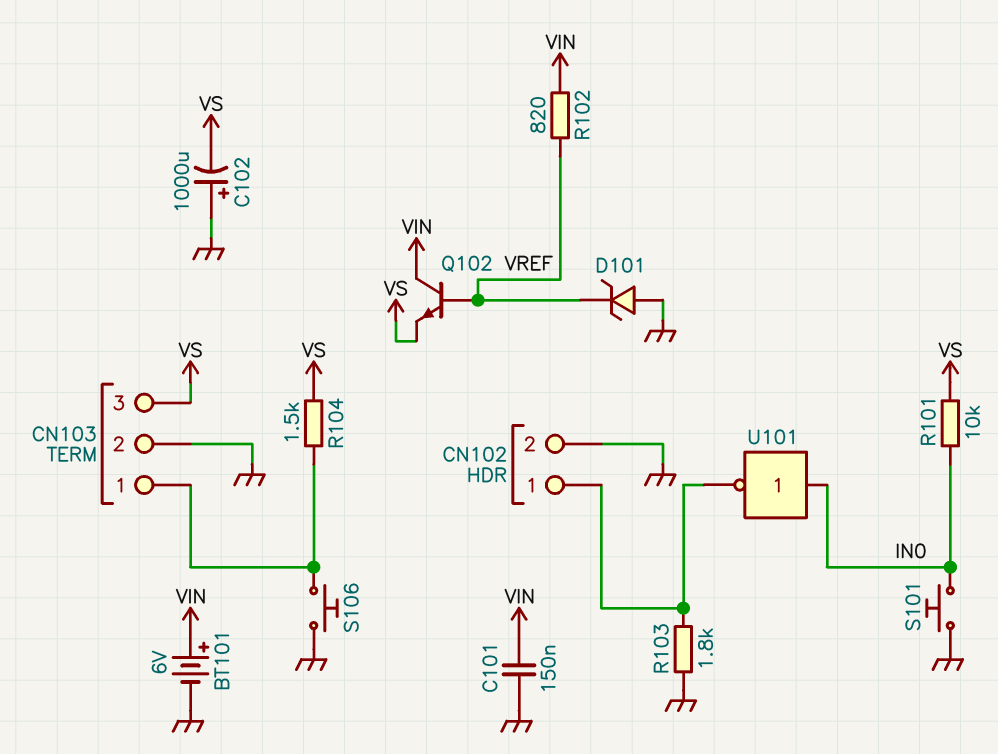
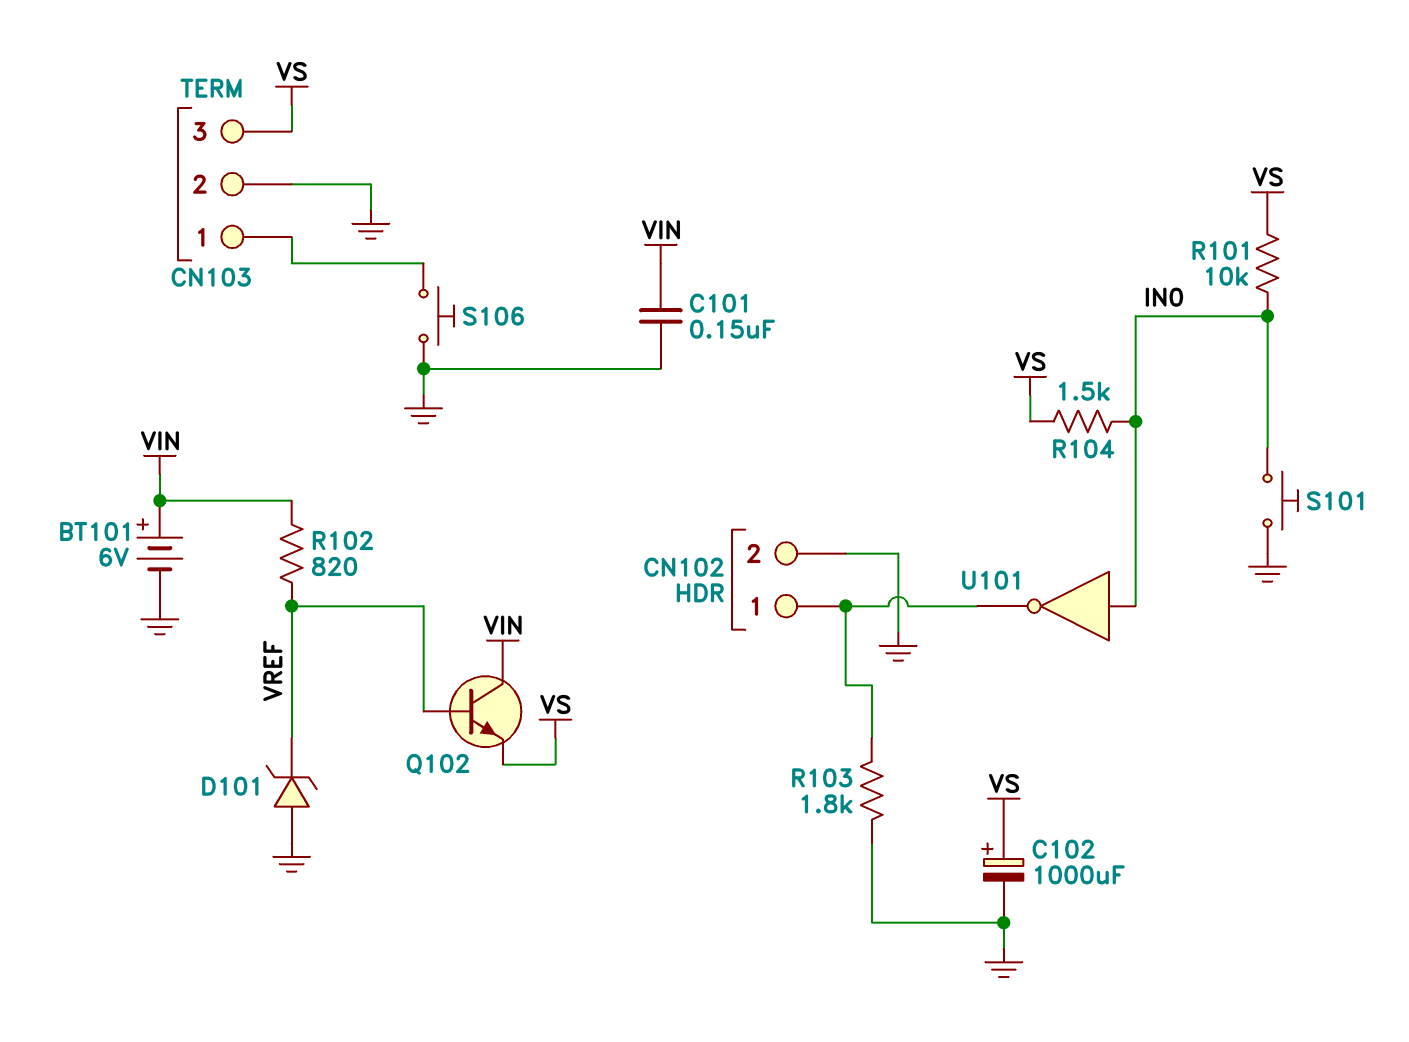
C102: 1000uF (plus GND, minus VS) -> 1000uF (plus VS, minus GND)
R104: 1.5k (CN103/1, VS) -> 1.5k (IN0, VS)

